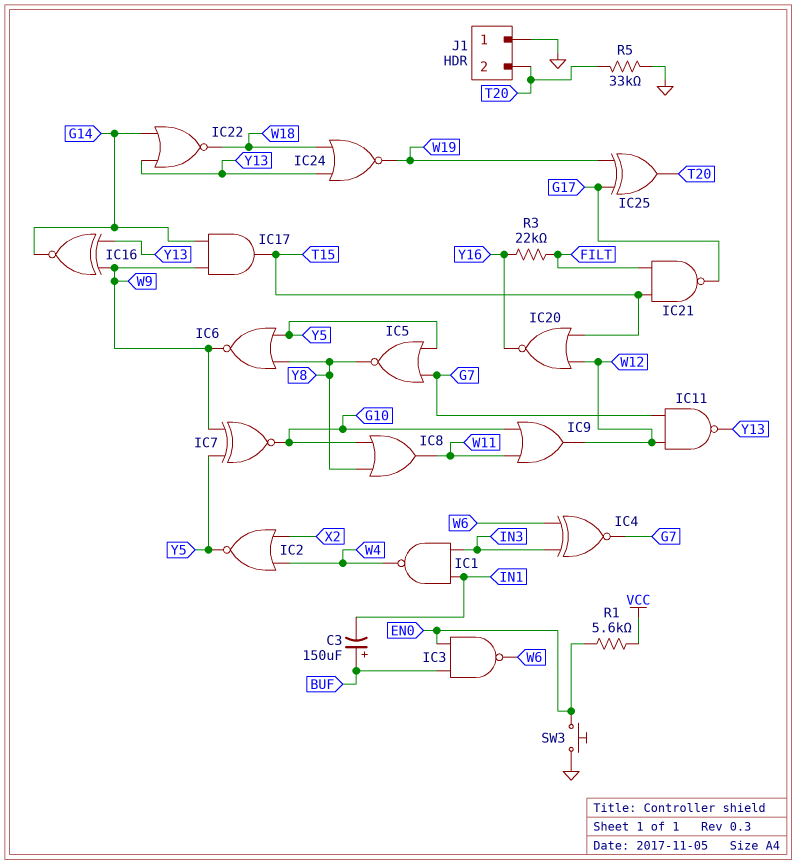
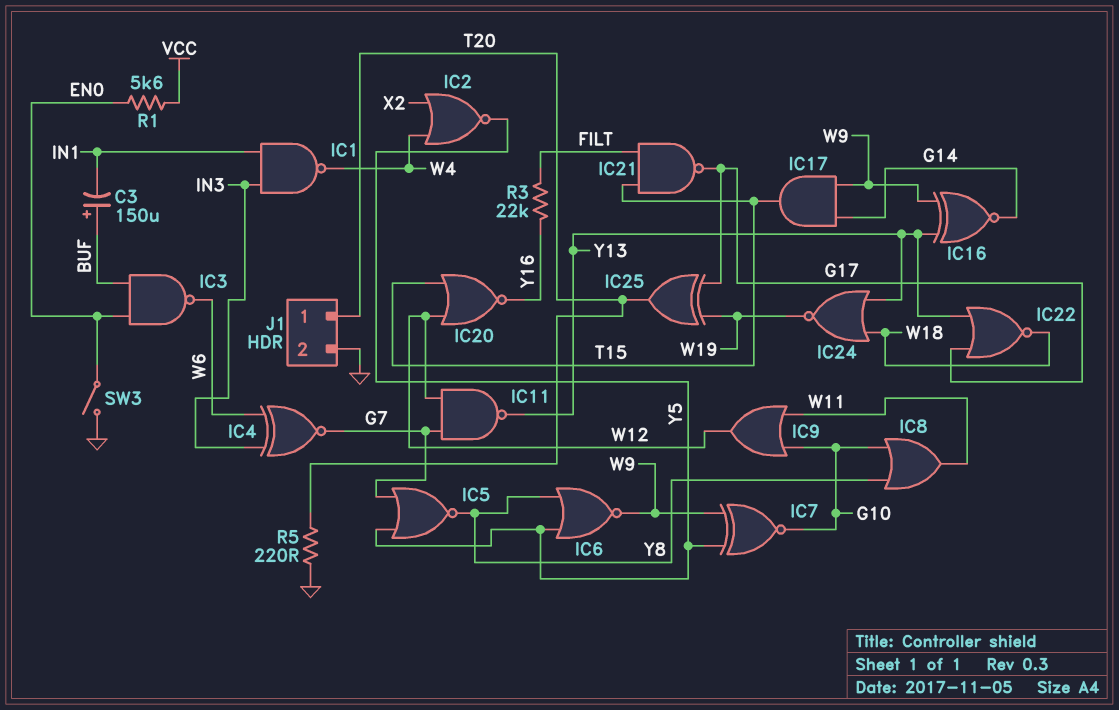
IC22: NOR (in G14, in Y13, out W18) -> NOR (in G17, in Y13, out W18)
J1 pin 1: GND -> T20
J1 pin 2: T20 -> GND
R5: 33k (GND, T20) -> 220 (GND, T20)
SW3: button (EN0, GND) -> switch (EN0, GND)

